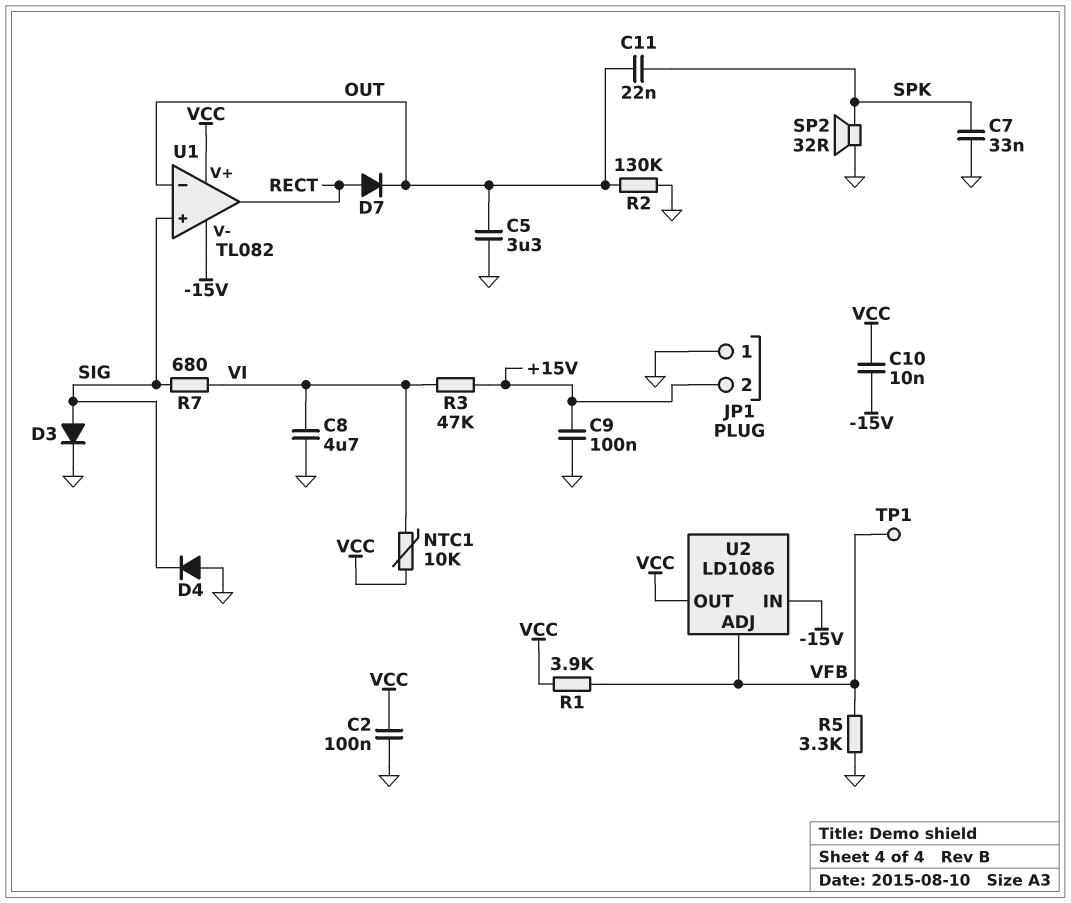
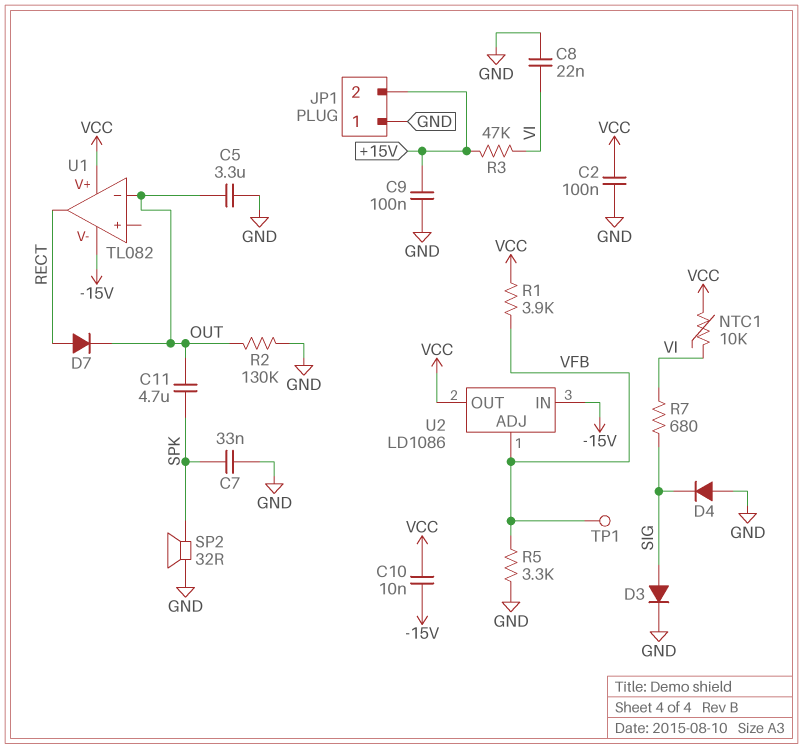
C8: 4.7uF (GND, VI) -> 22nF (GND, VI)
C11: 22nF (OUT, SPK) -> 4.7uF (OUT, SPK)
U1 pin in+: SIG -> none

